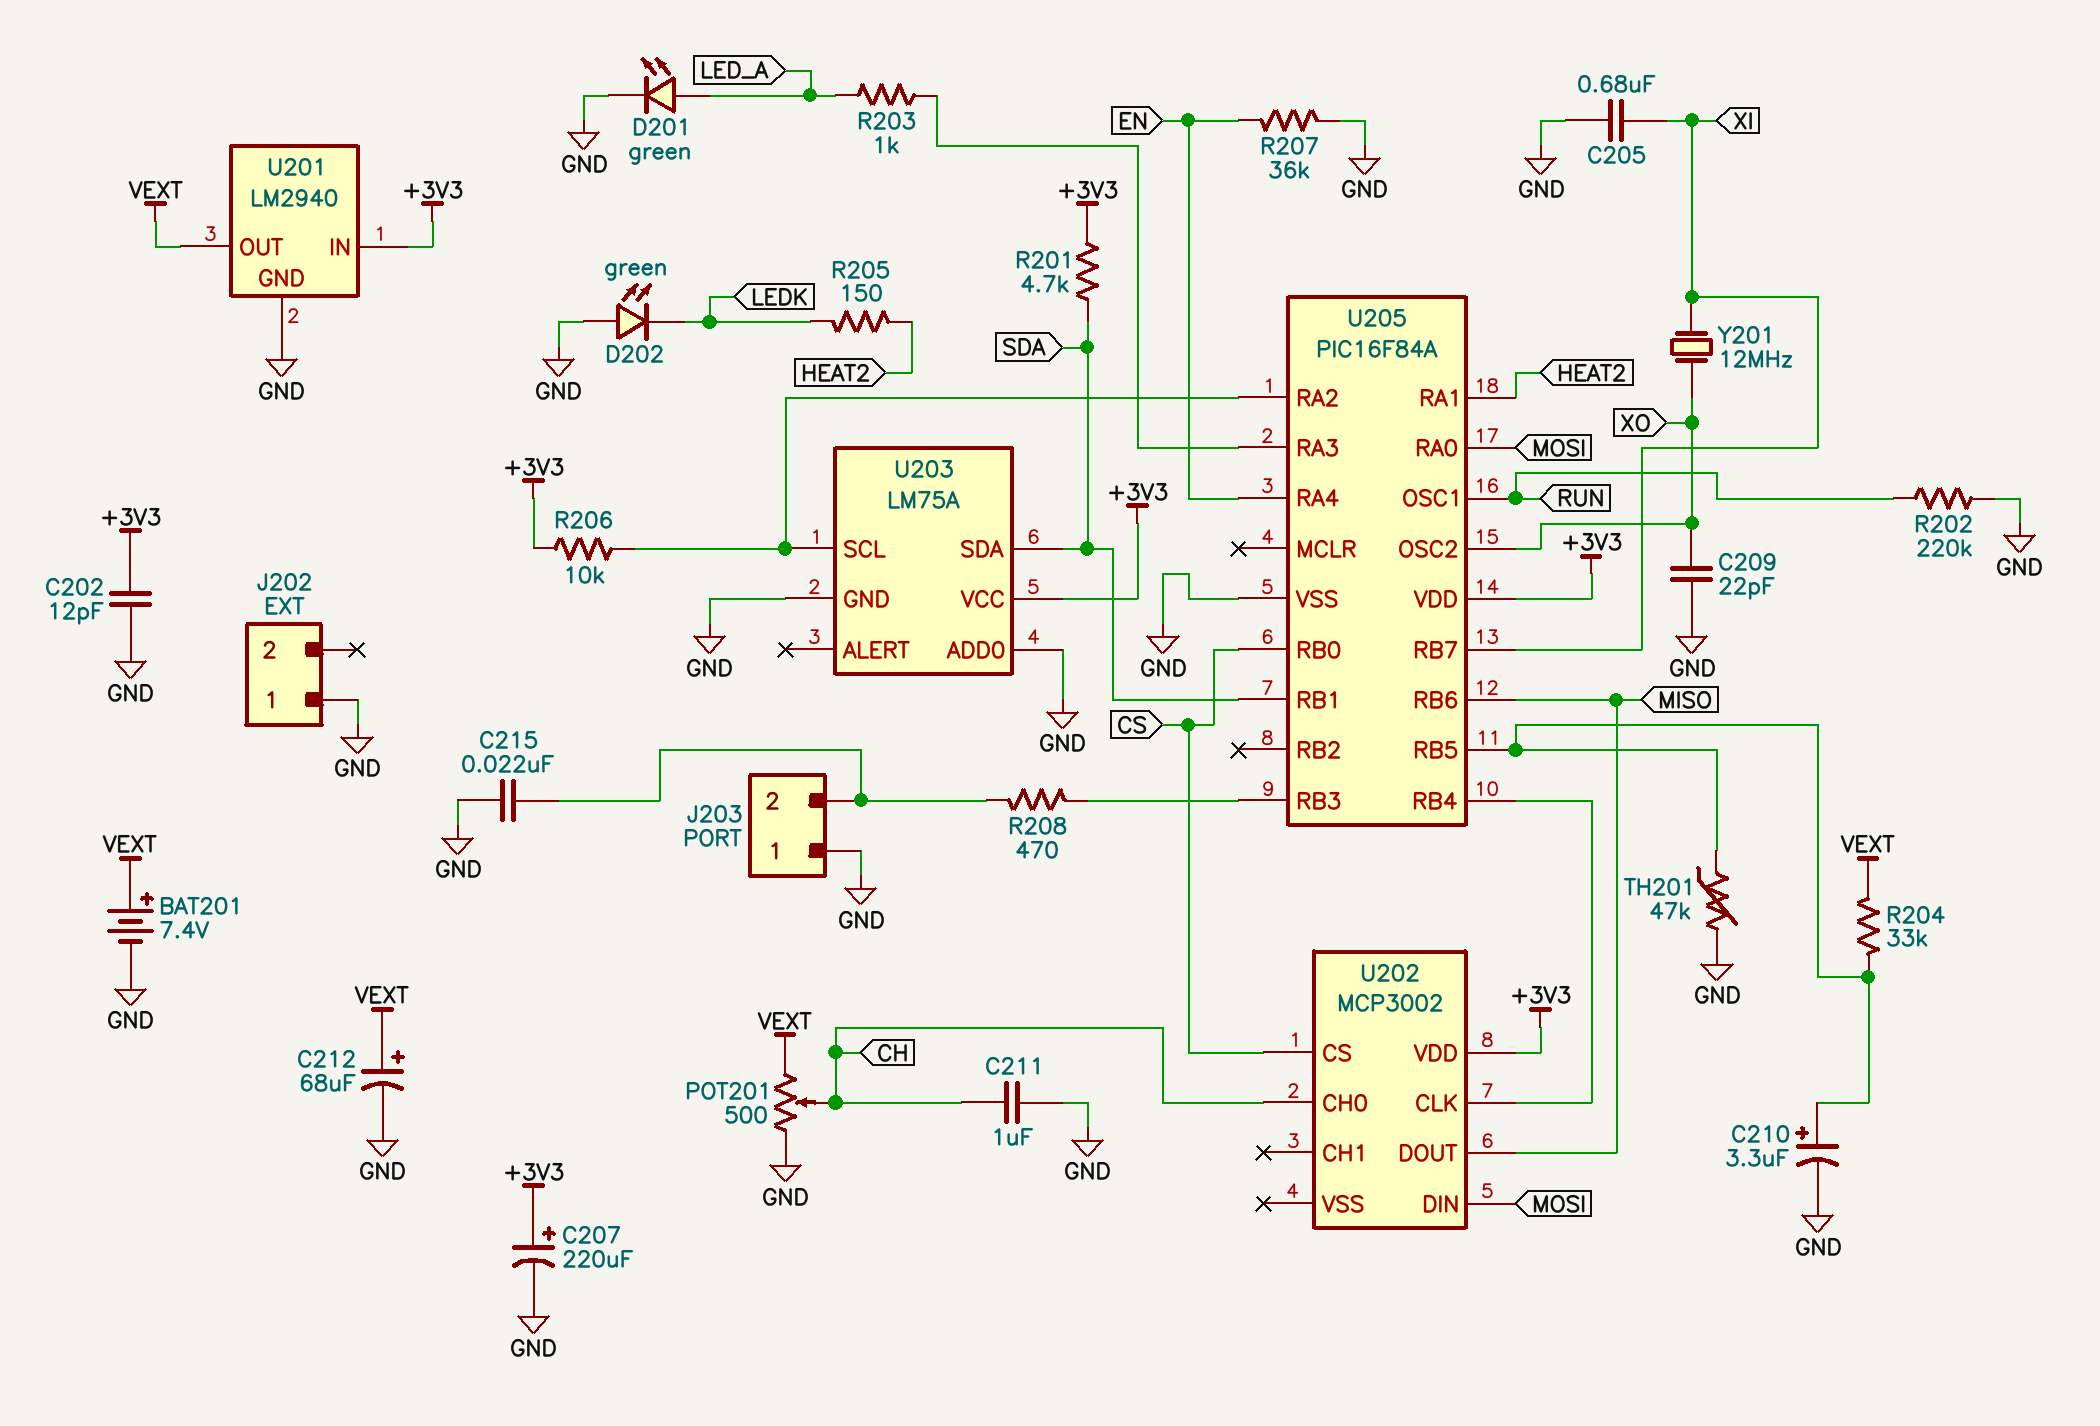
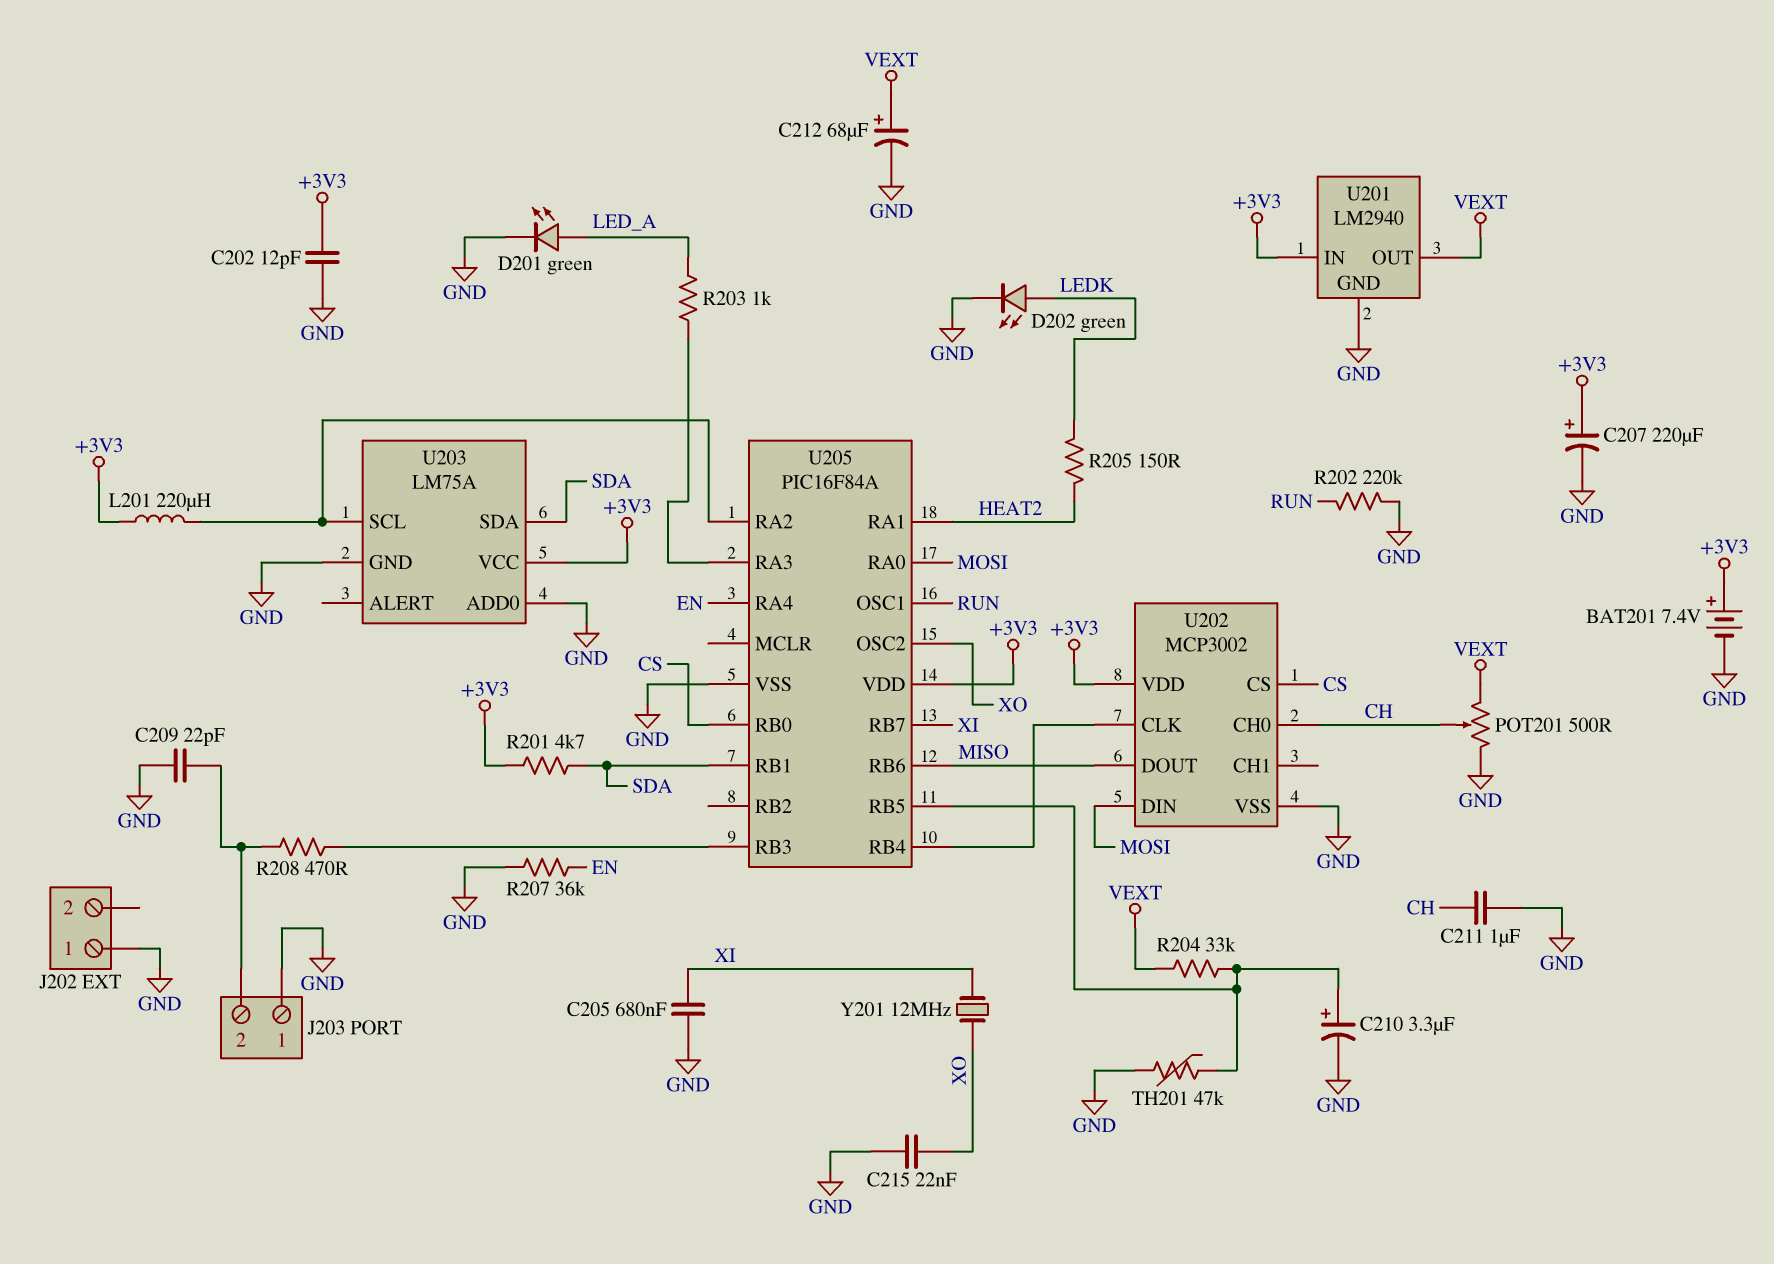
BAT201: 7.4V (plus VEXT, minus GND) -> 7.4V (plus +3V3, minus GND)
C209: 22pF (GND, XO) -> 22pF (GND, J203/2)
C215: 22nF (GND, J203/2) -> 22nF (GND, XO)
D202: LED green (A GND, K LEDK) -> LED green (A LEDK, K GND)
L201: none -> 220uH (+3V3, U203/SCL)
R206: 10k (+3V3, U203/SCL) -> none
U202 pin VSS: none -> GND

